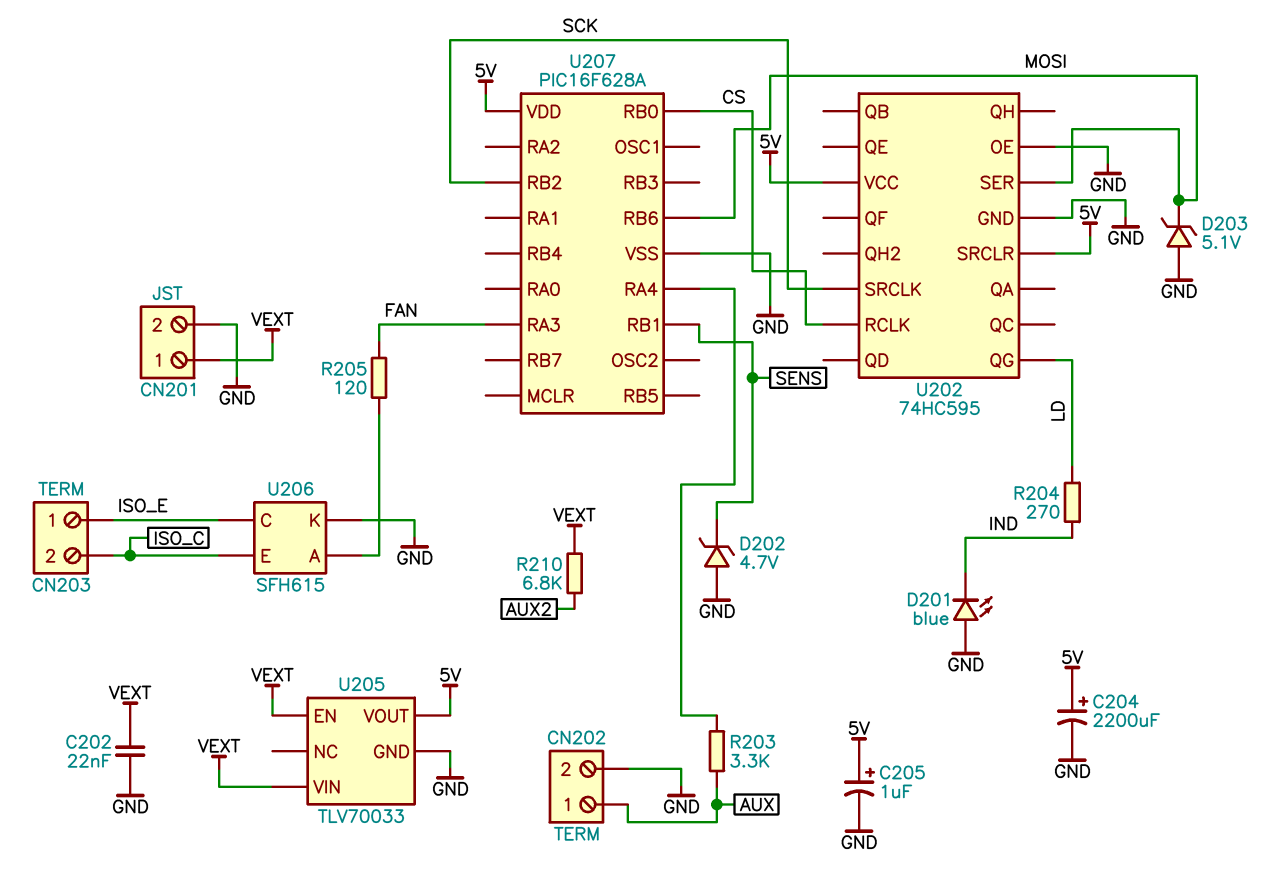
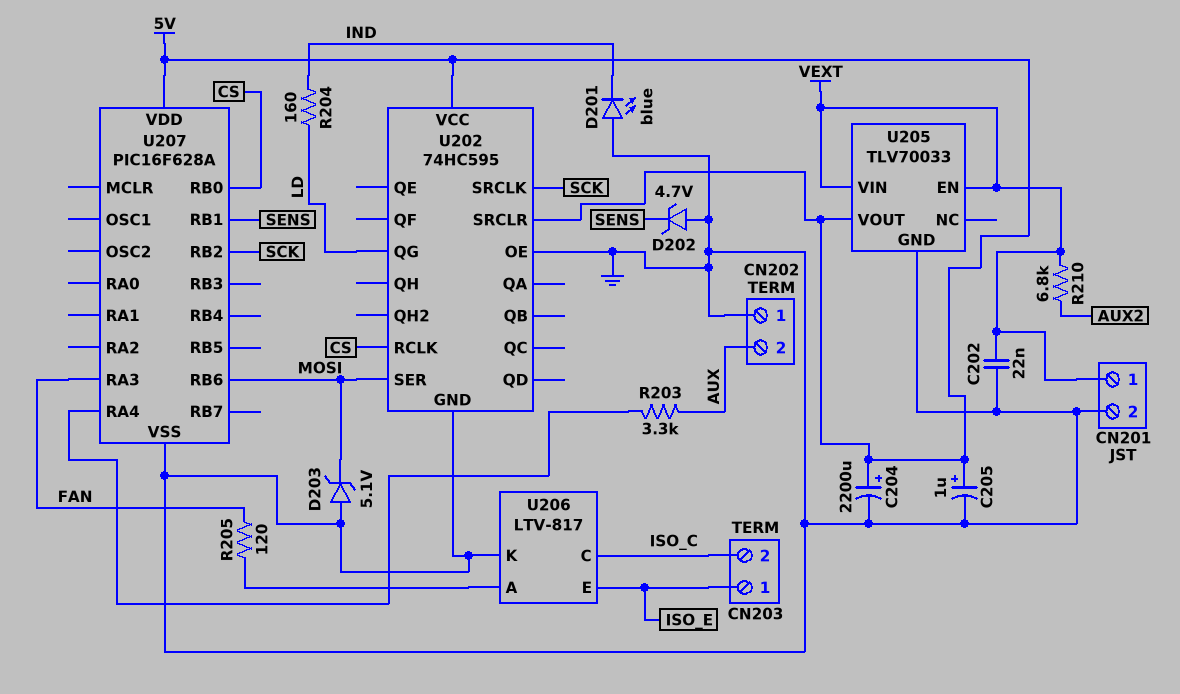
CN202 pin 1: AUX -> GND
CN202 pin 2: GND -> AUX
R204: 270 (IND, LD) -> 160 (IND, LD)
U206: SFH615 -> LTV-817
U206 pin C: ISO_E -> ISO_C
U206 pin E: ISO_C -> ISO_E

